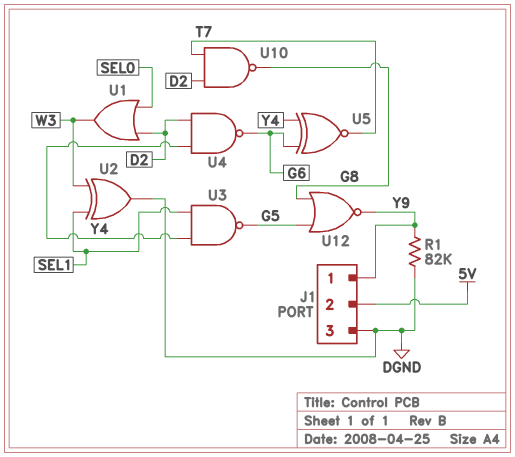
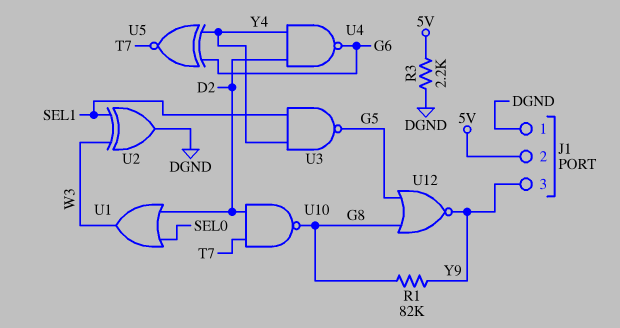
J1 pin 1: Y9 -> DGND
J1 pin 3: DGND -> Y9
R1: 82k (DGND, Y9) -> 82k (G8, Y9)
R3: none -> 2.2k (5V, DGND)

